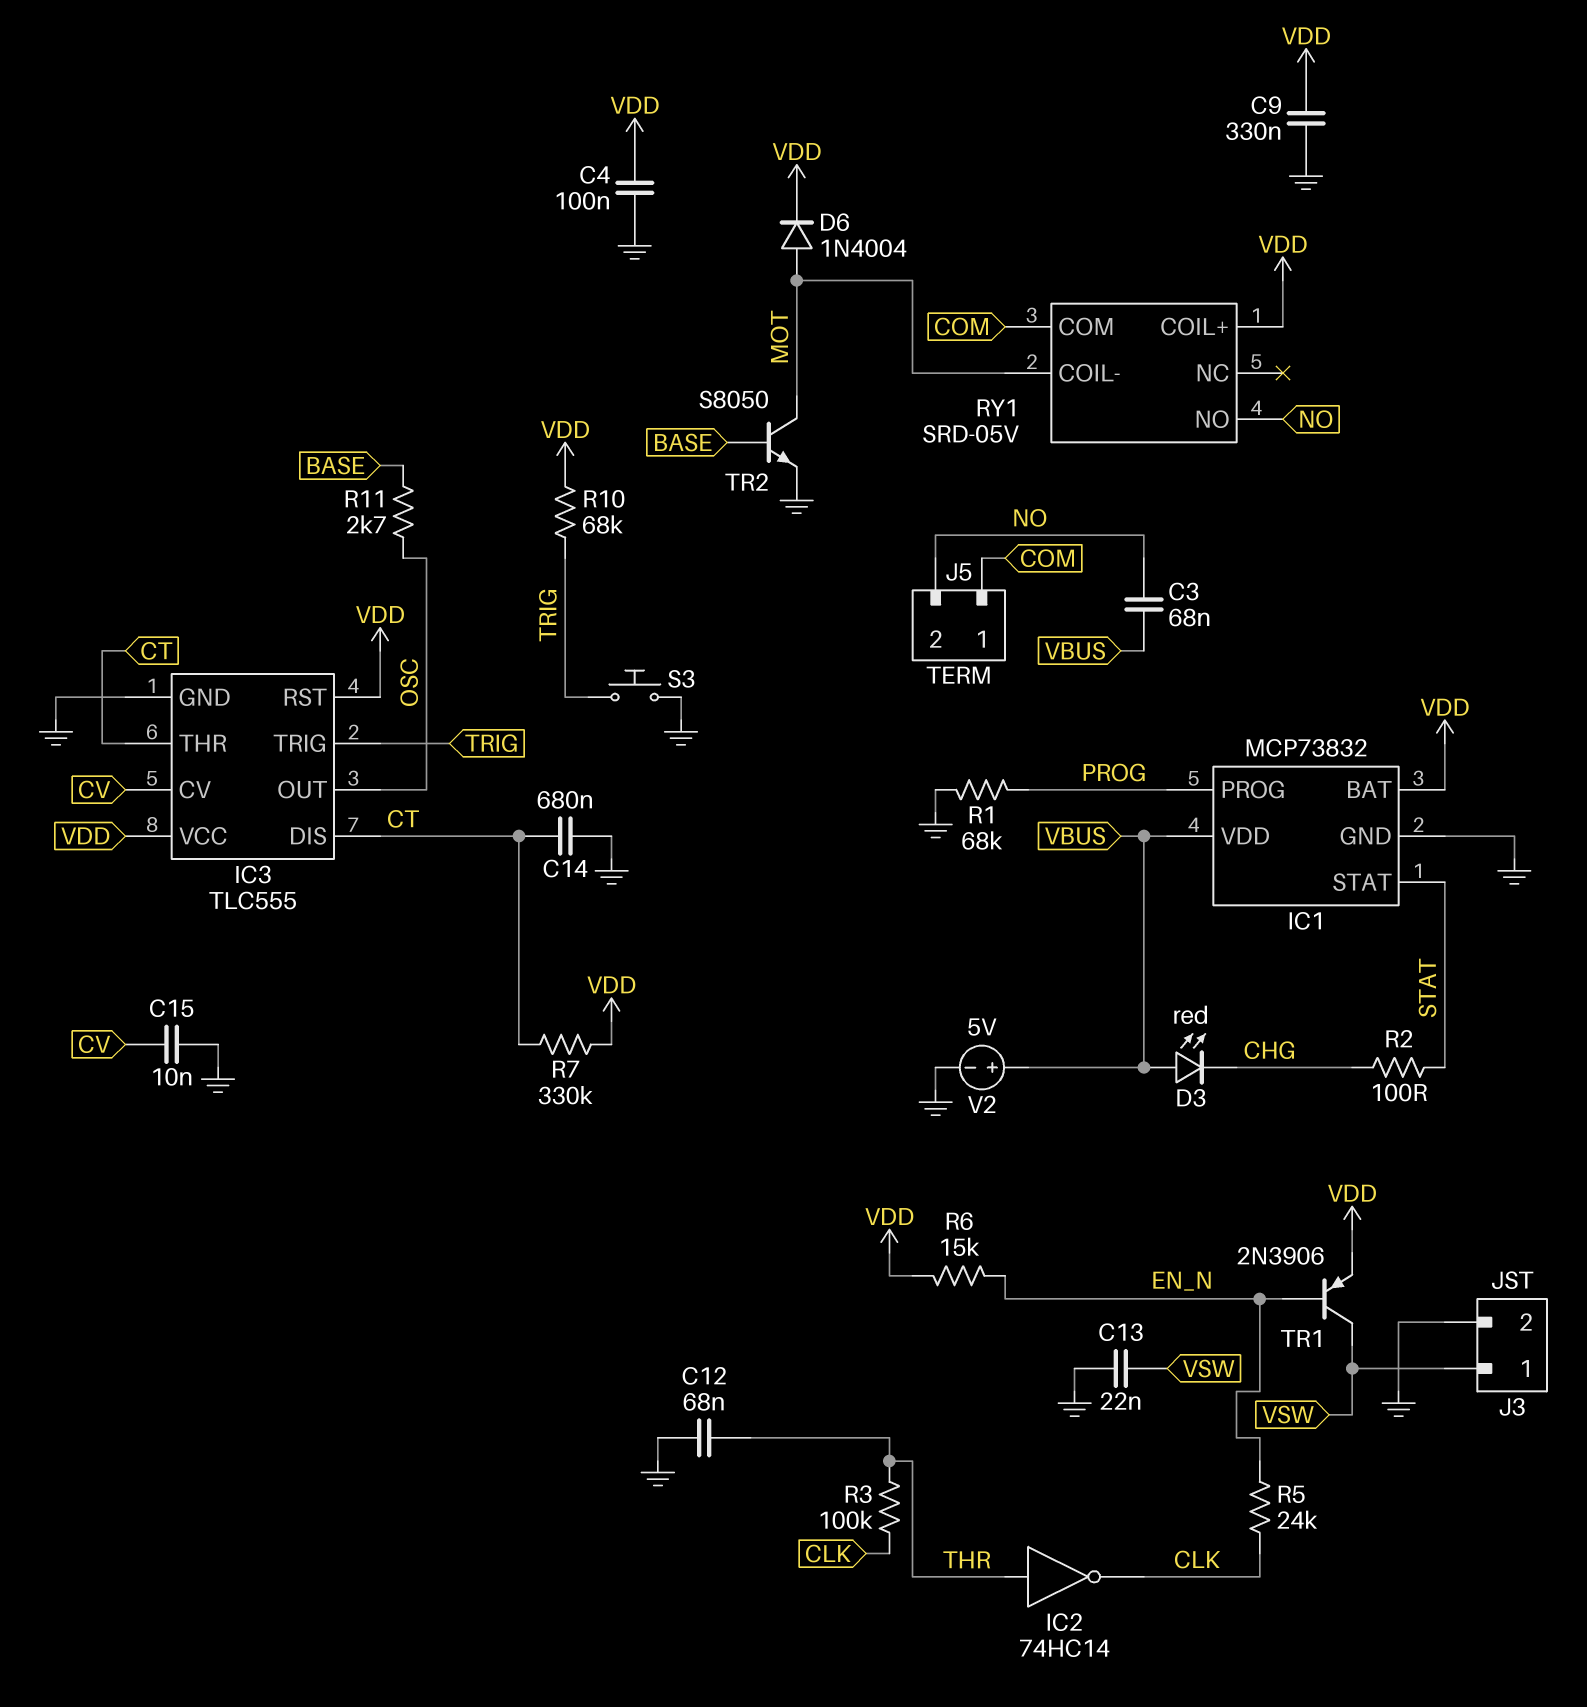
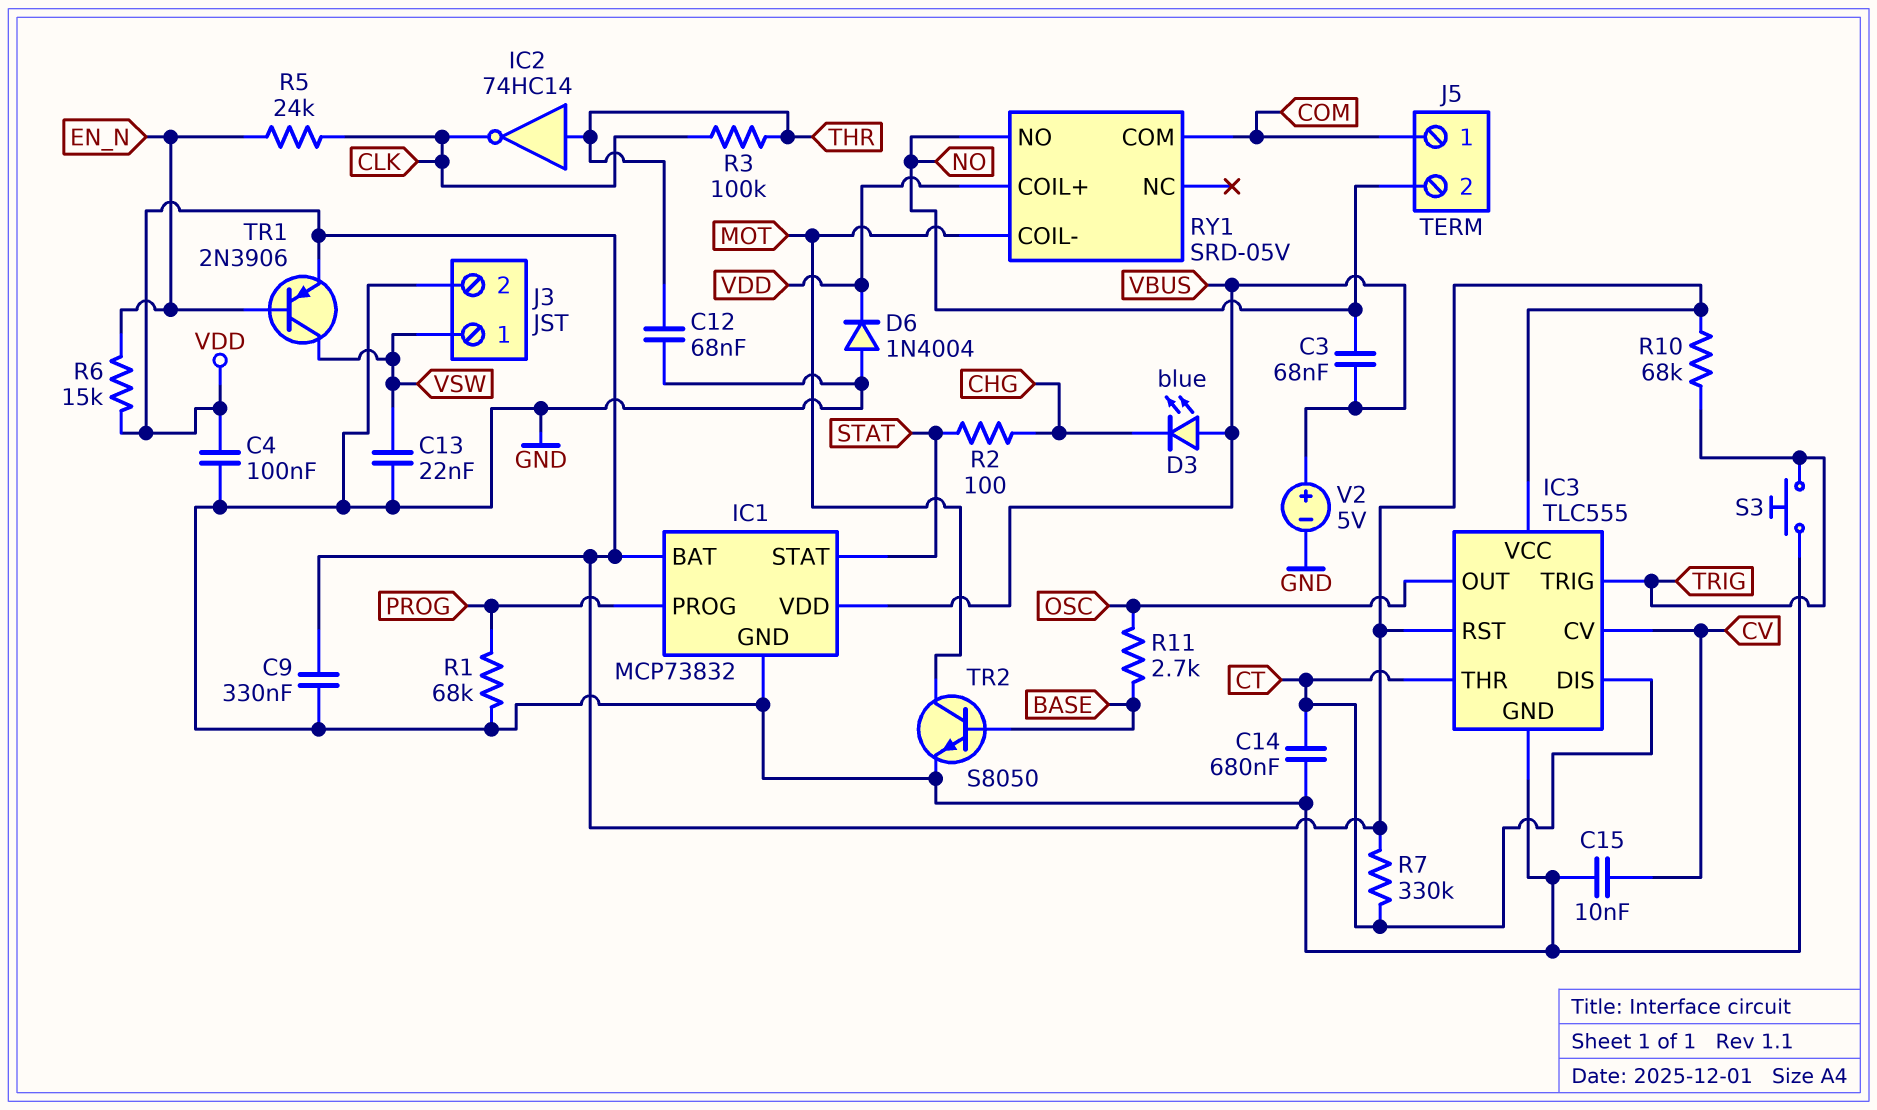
D3: LED red (A VBUS, K CHG) -> LED blue (A VBUS, K CHG)
D6: diode 1N4004 (A MOT, K VDD) -> diode 1N4004 (A GND, K VDD)

